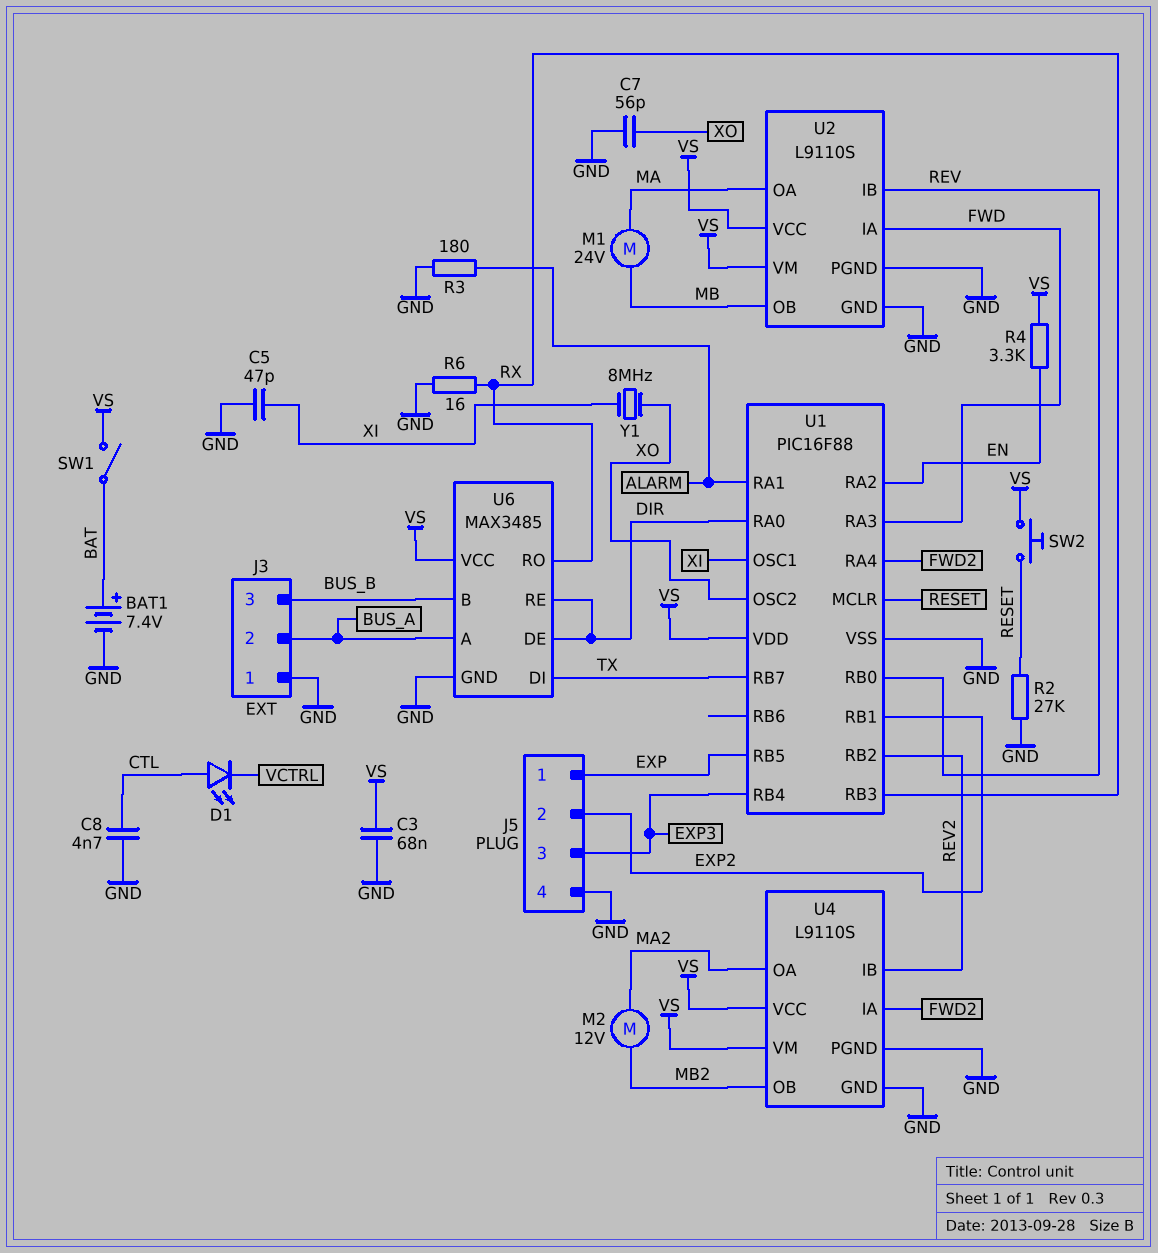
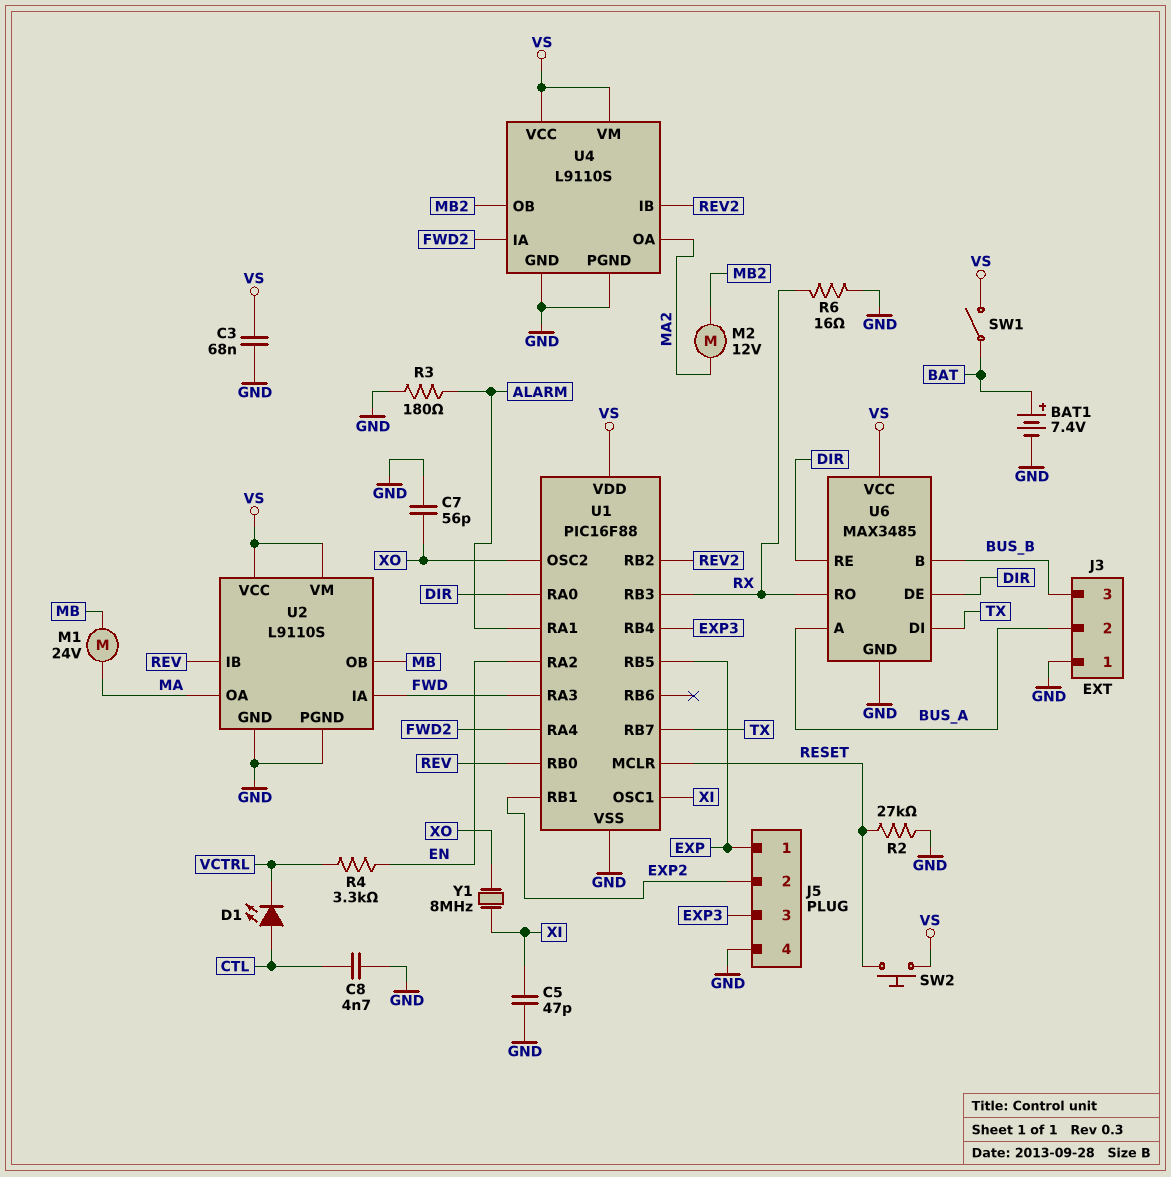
R4: 3.3k (EN, VS) -> 3.3k (EN, VCTRL)

